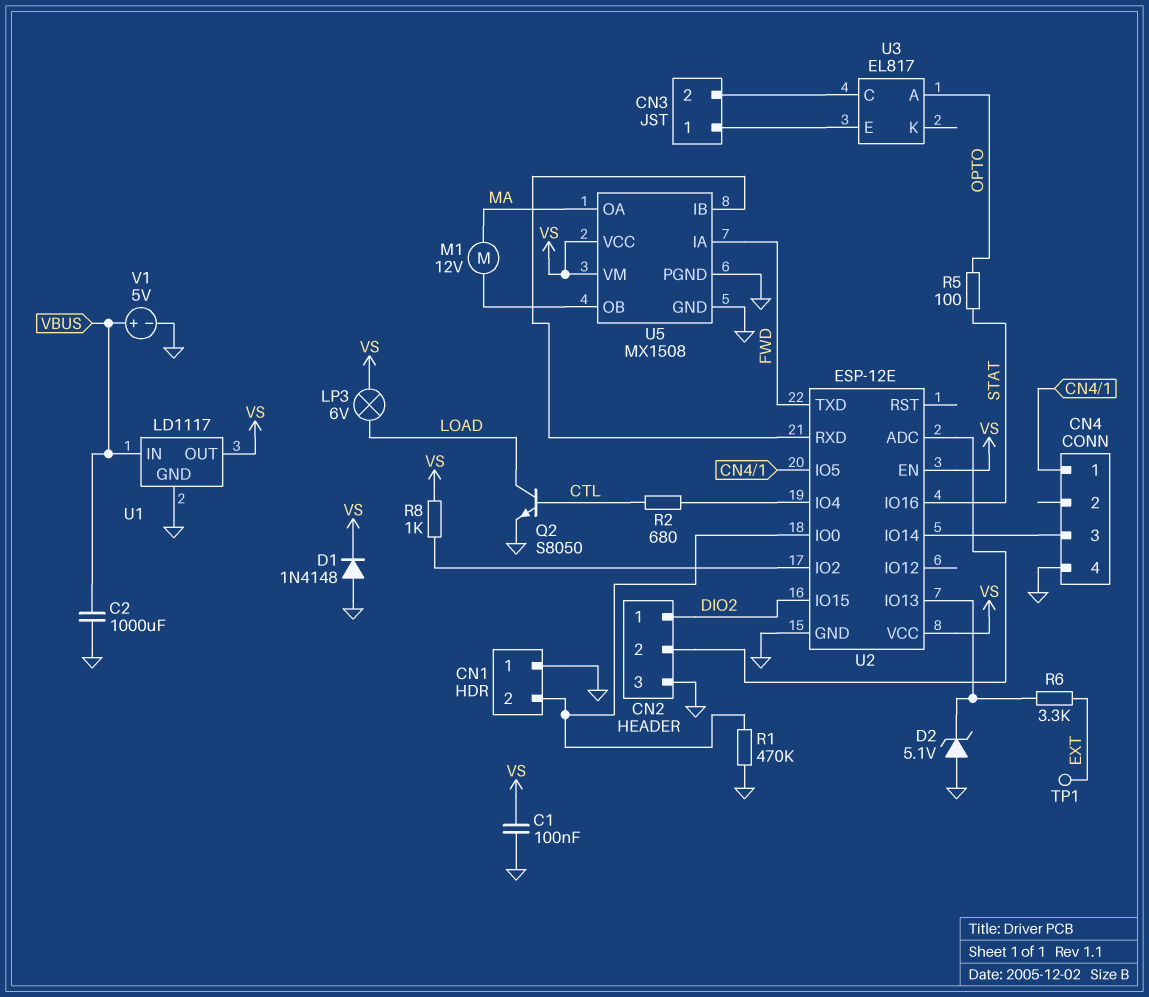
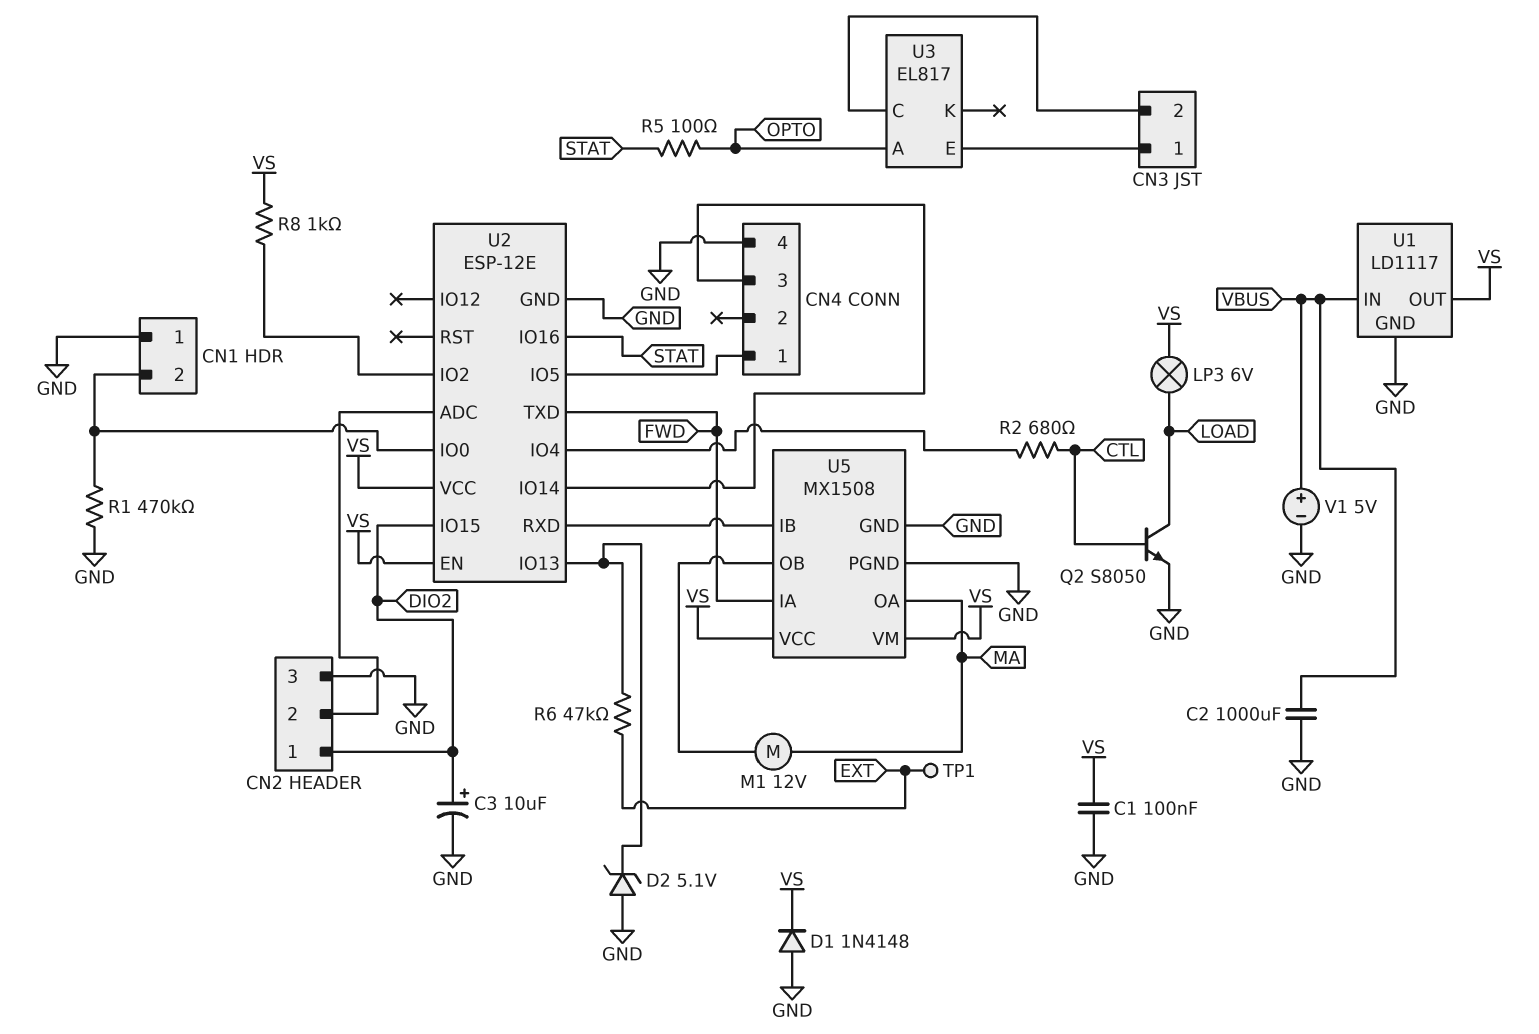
C3: none -> 10uF (plus DIO2, minus GND)
R6: 3.3k (EXT, U2/IO13) -> 47k (EXT, U2/IO13)

